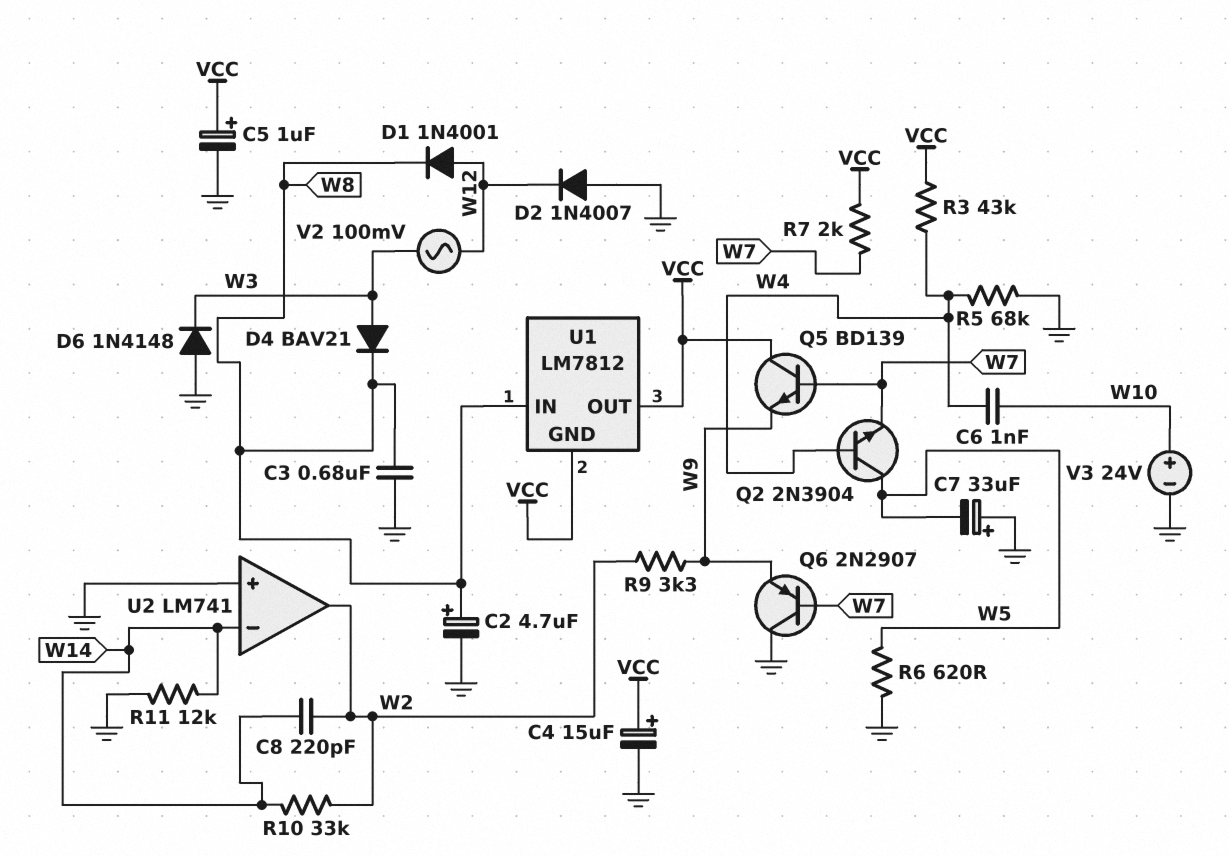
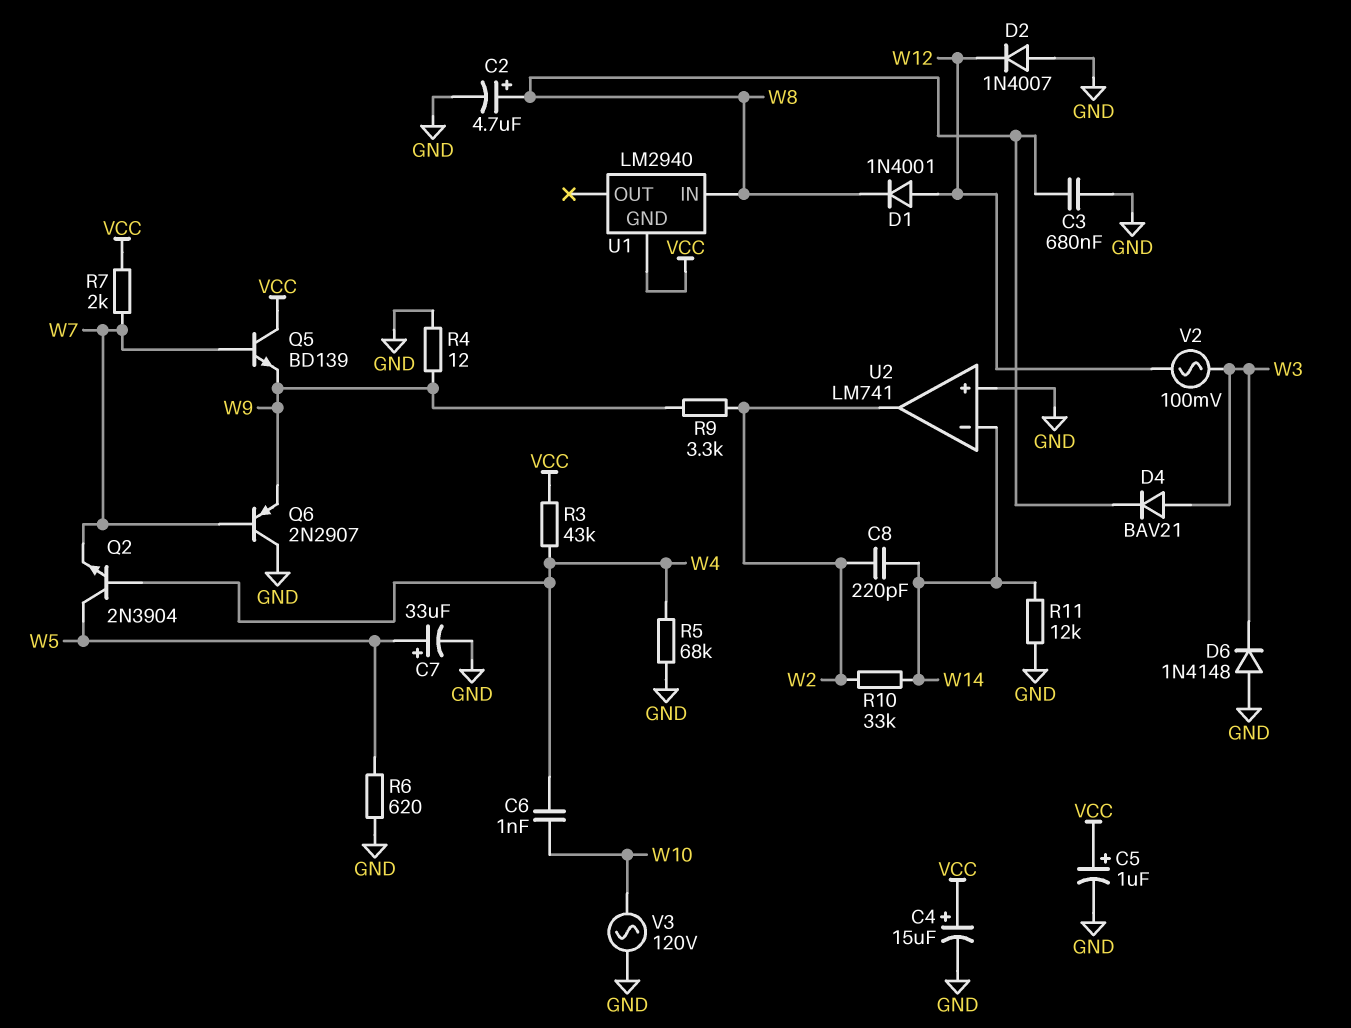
C7: 33uF (plus GND, minus W5) -> 33uF (plus W5, minus GND)
R4: none -> 12 (GND, W9)
U1: LM7812 -> LM2940
U1 pin OUT: VCC -> none
V3: 24V (plus W10, minus GND) -> AC 120V (GND, W10)

